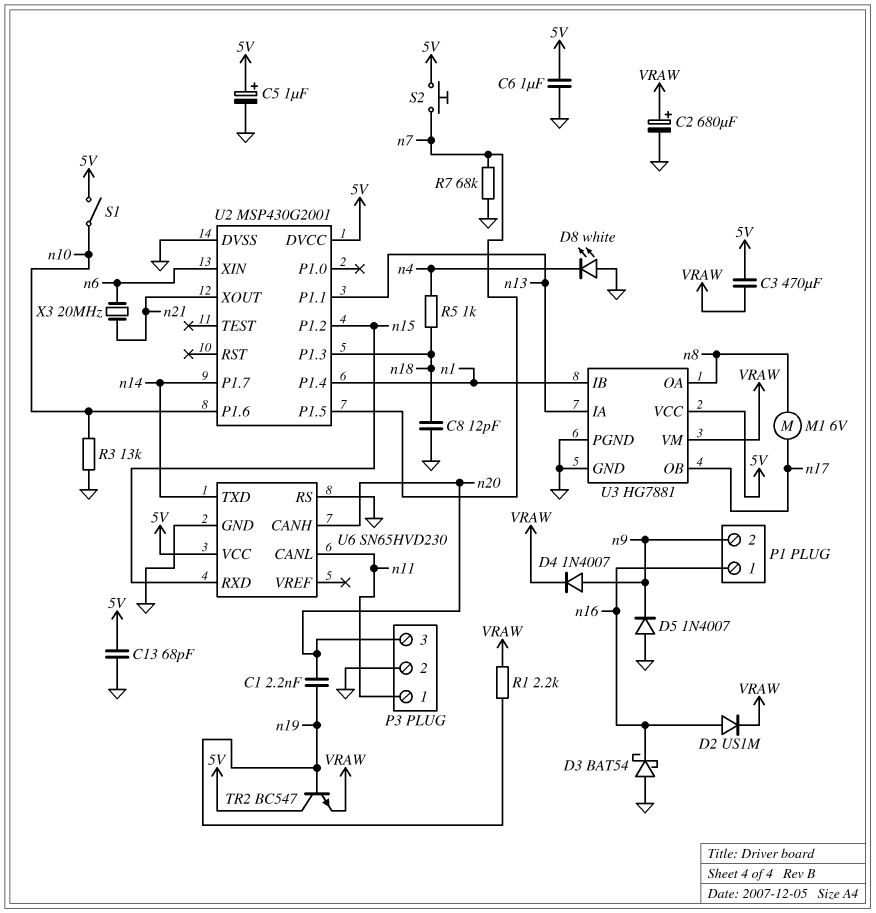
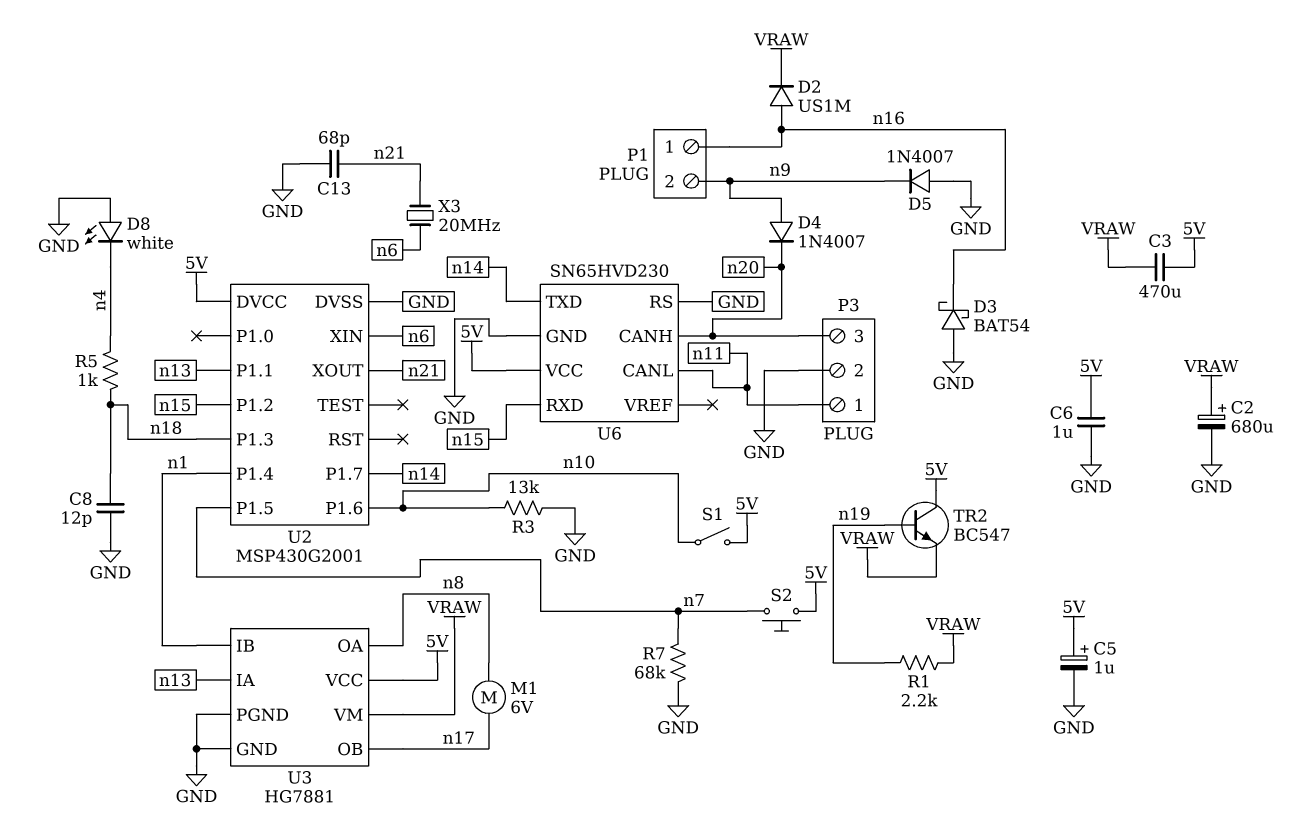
C1: 2.2nF (n19, n20) -> none
C13: 68pF (5V, GND) -> 68pF (GND, n21)
D4: diode 1N4007 (A n9, K VRAW) -> diode 1N4007 (A n9, K n20)

